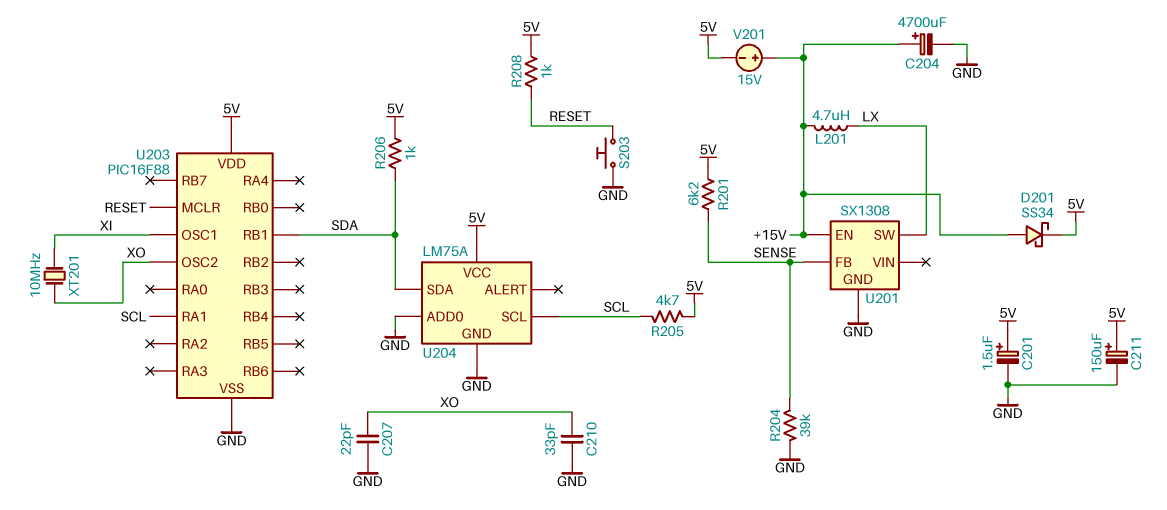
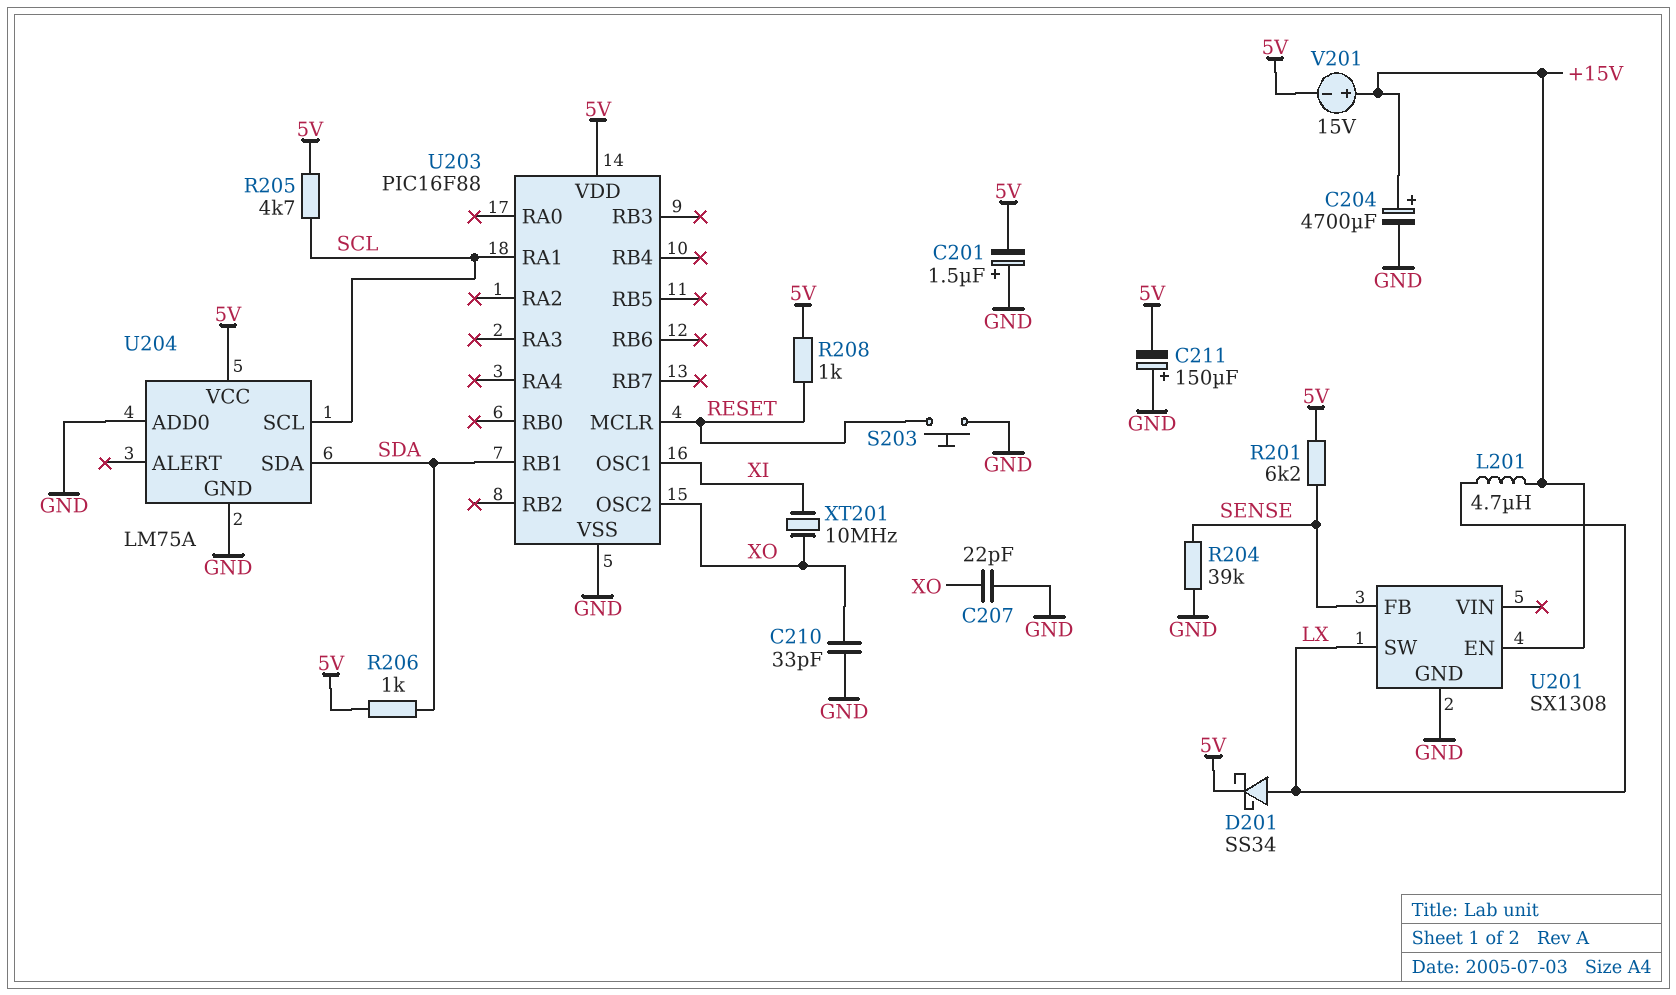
C201: 1.5uF (plus 5V, minus GND) -> 1.5uF (plus GND, minus 5V)
C211: 150uF (plus 5V, minus GND) -> 150uF (plus GND, minus 5V)
D201: schottky SS34 (A +15V, K 5V) -> schottky SS34 (A LX, K 5V)

